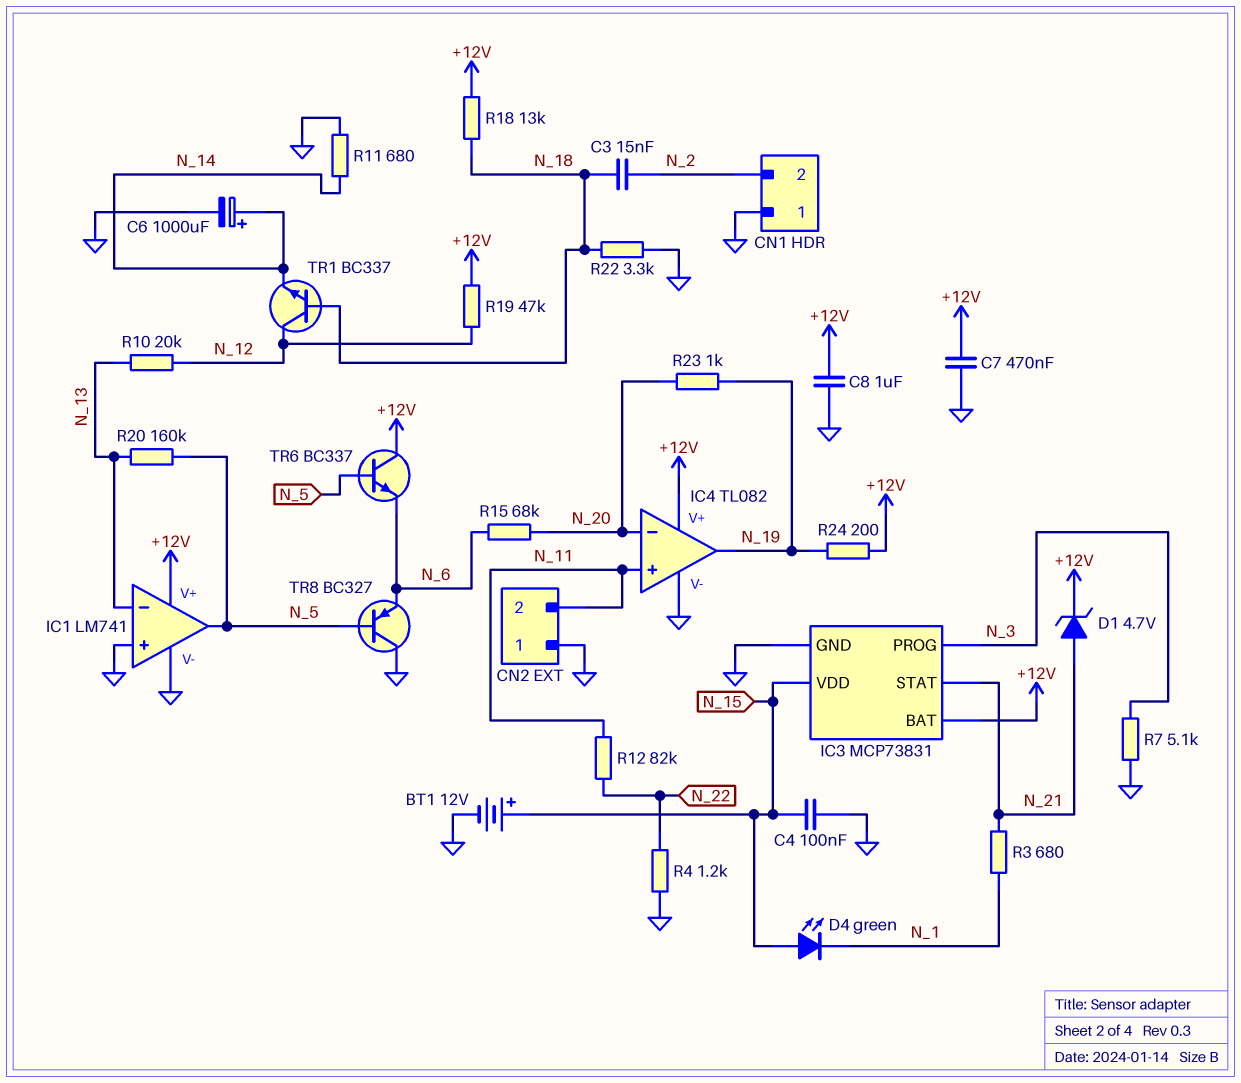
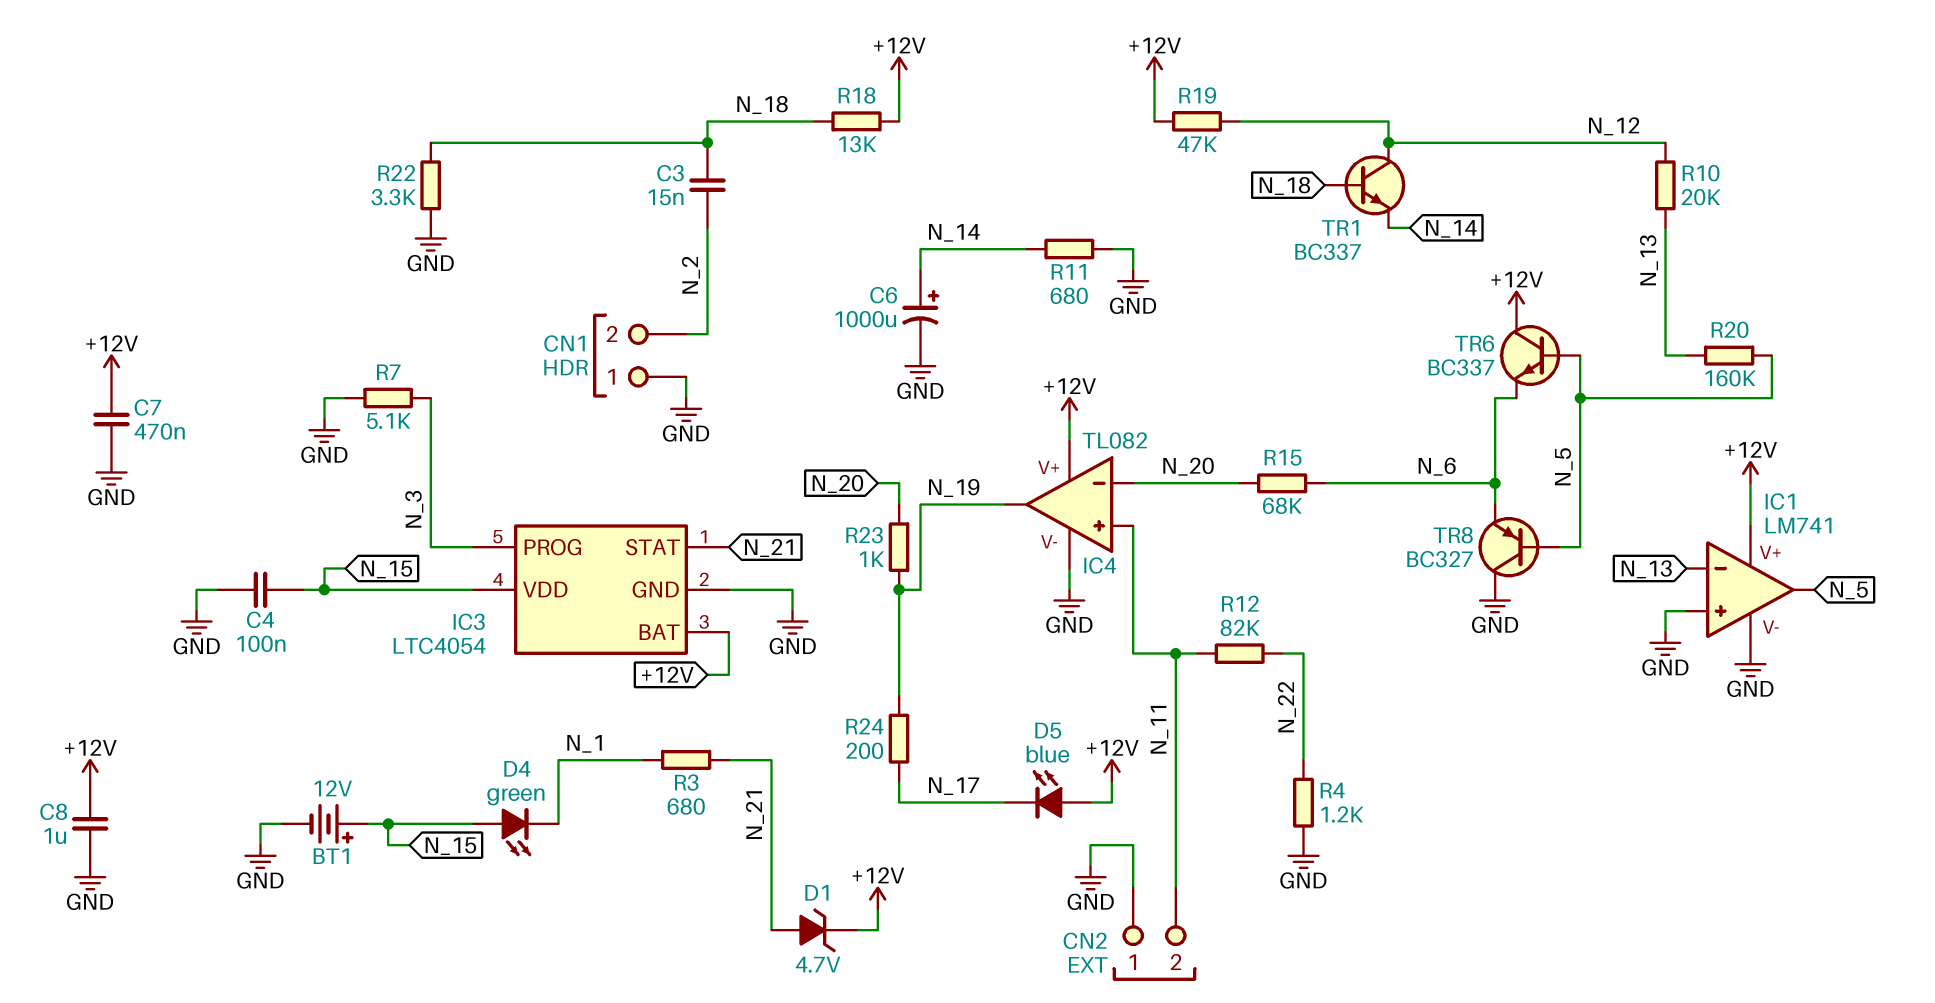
D5: none -> LED blue (A +12V, K N_17)
IC3: MCP73831 -> LTC4054
R24: 200 (+12V, N_19) -> 200 (N_17, N_19)

